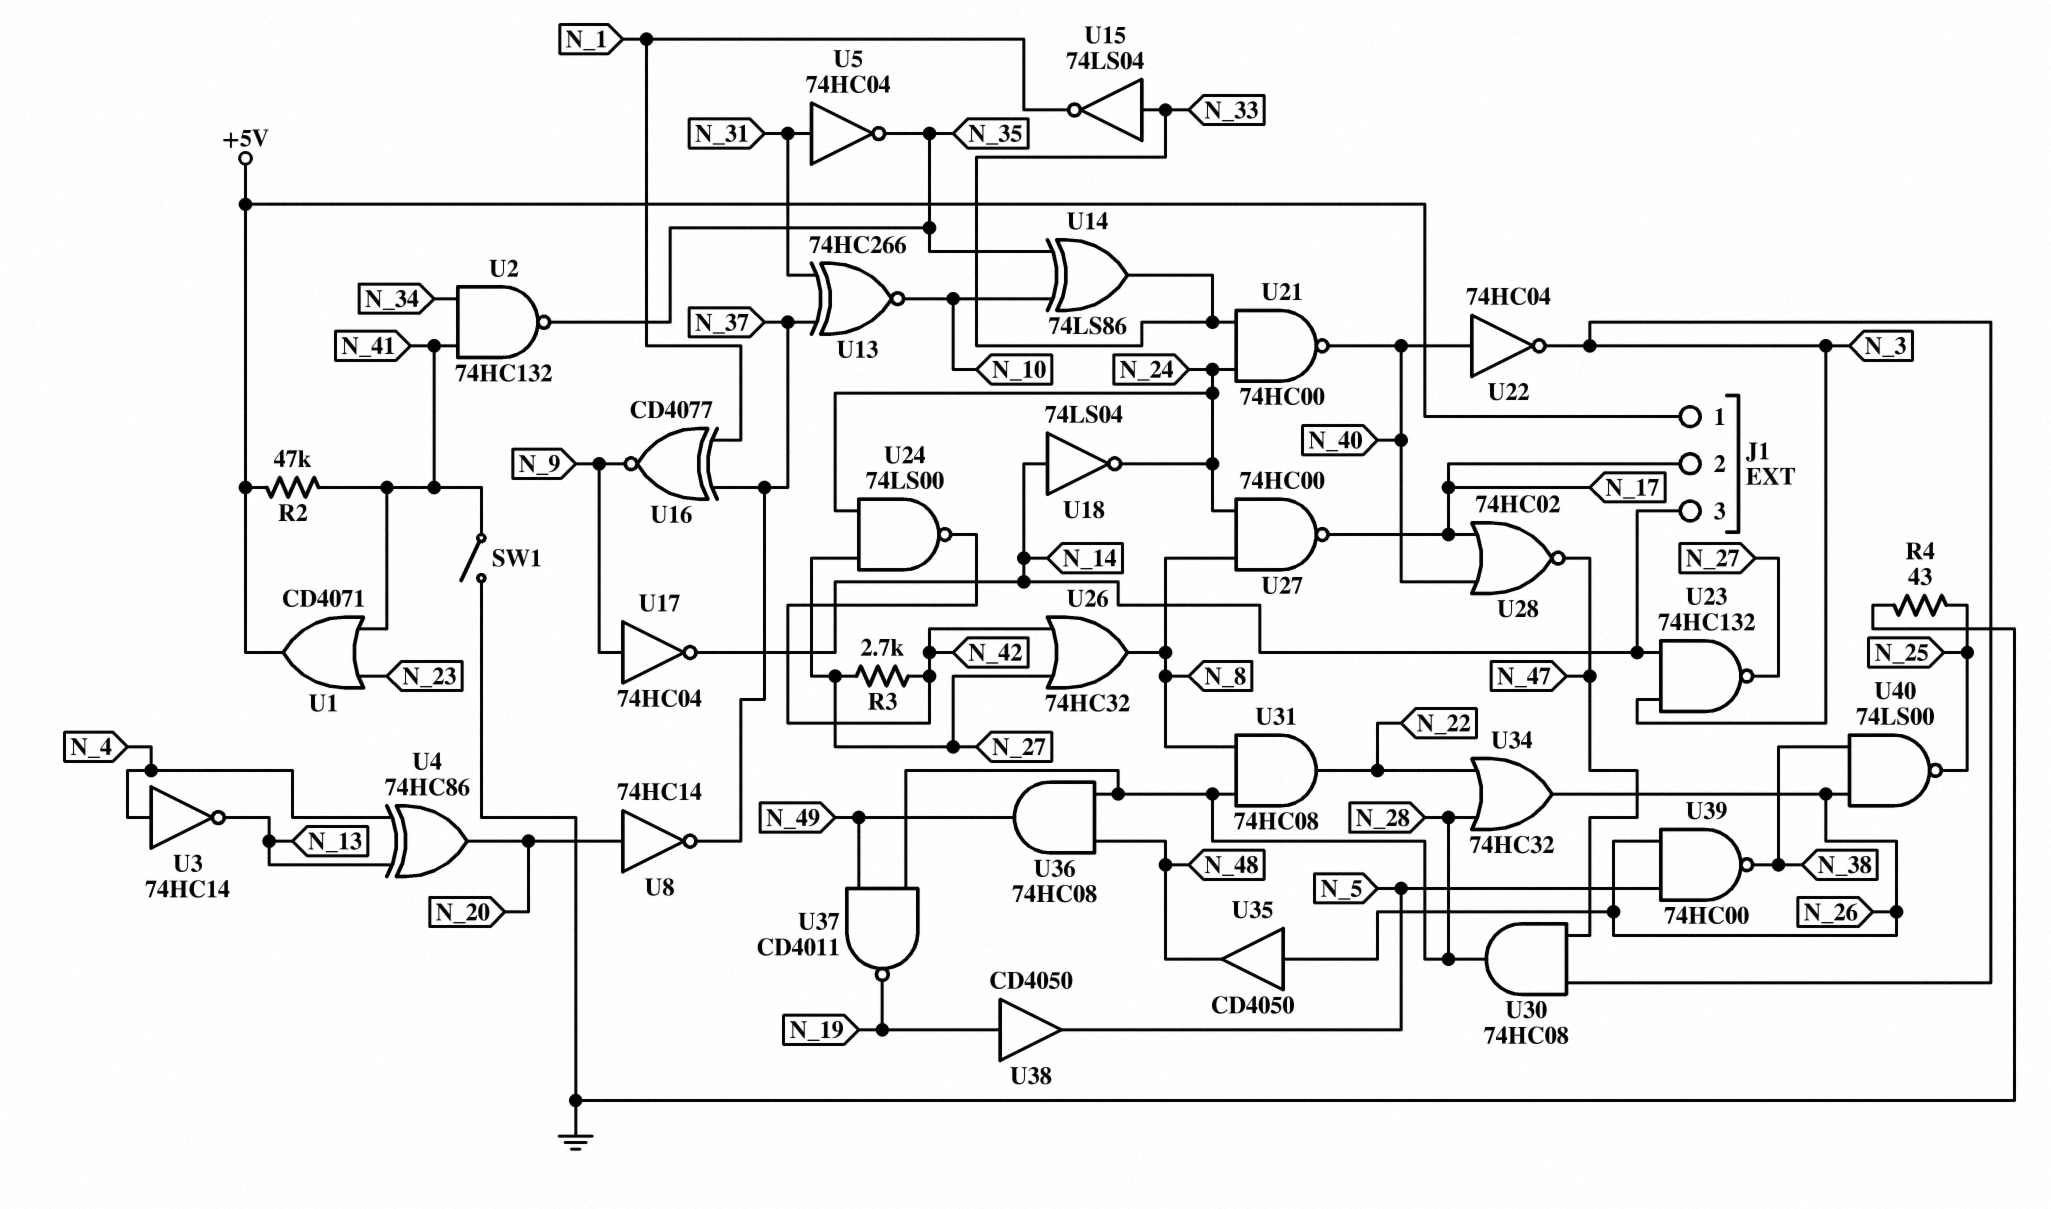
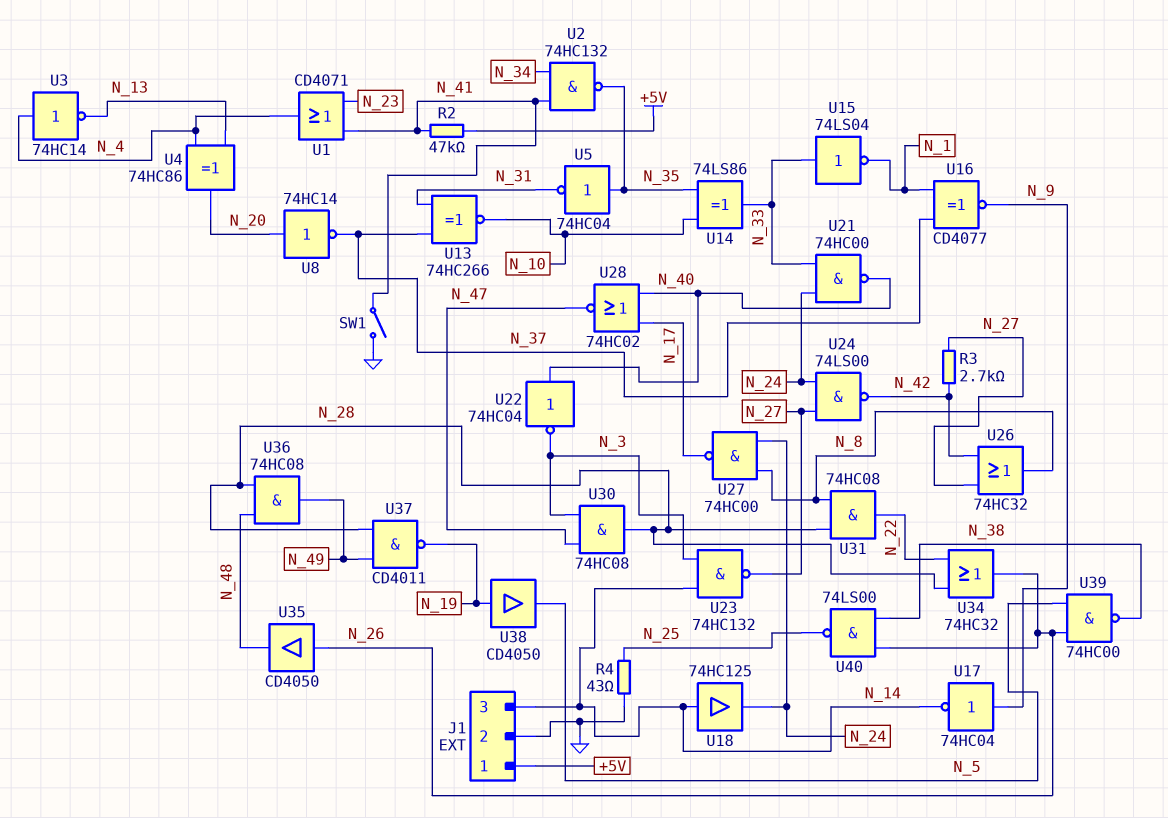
J1 pin 2: N_17 -> GND
U1: OR CD4071 (in N_23, in N_41, out +5V) -> OR CD4071 (in N_23, in N_41, out N_4)
U5: NOT 74HC04 (in N_31, out N_35) -> NOT 74HC04 (in N_35, out N_31)
U18: NOT 74LS04 (in N_14, out N_24) -> buffer 74HC125 (in N_14, out N_24)

